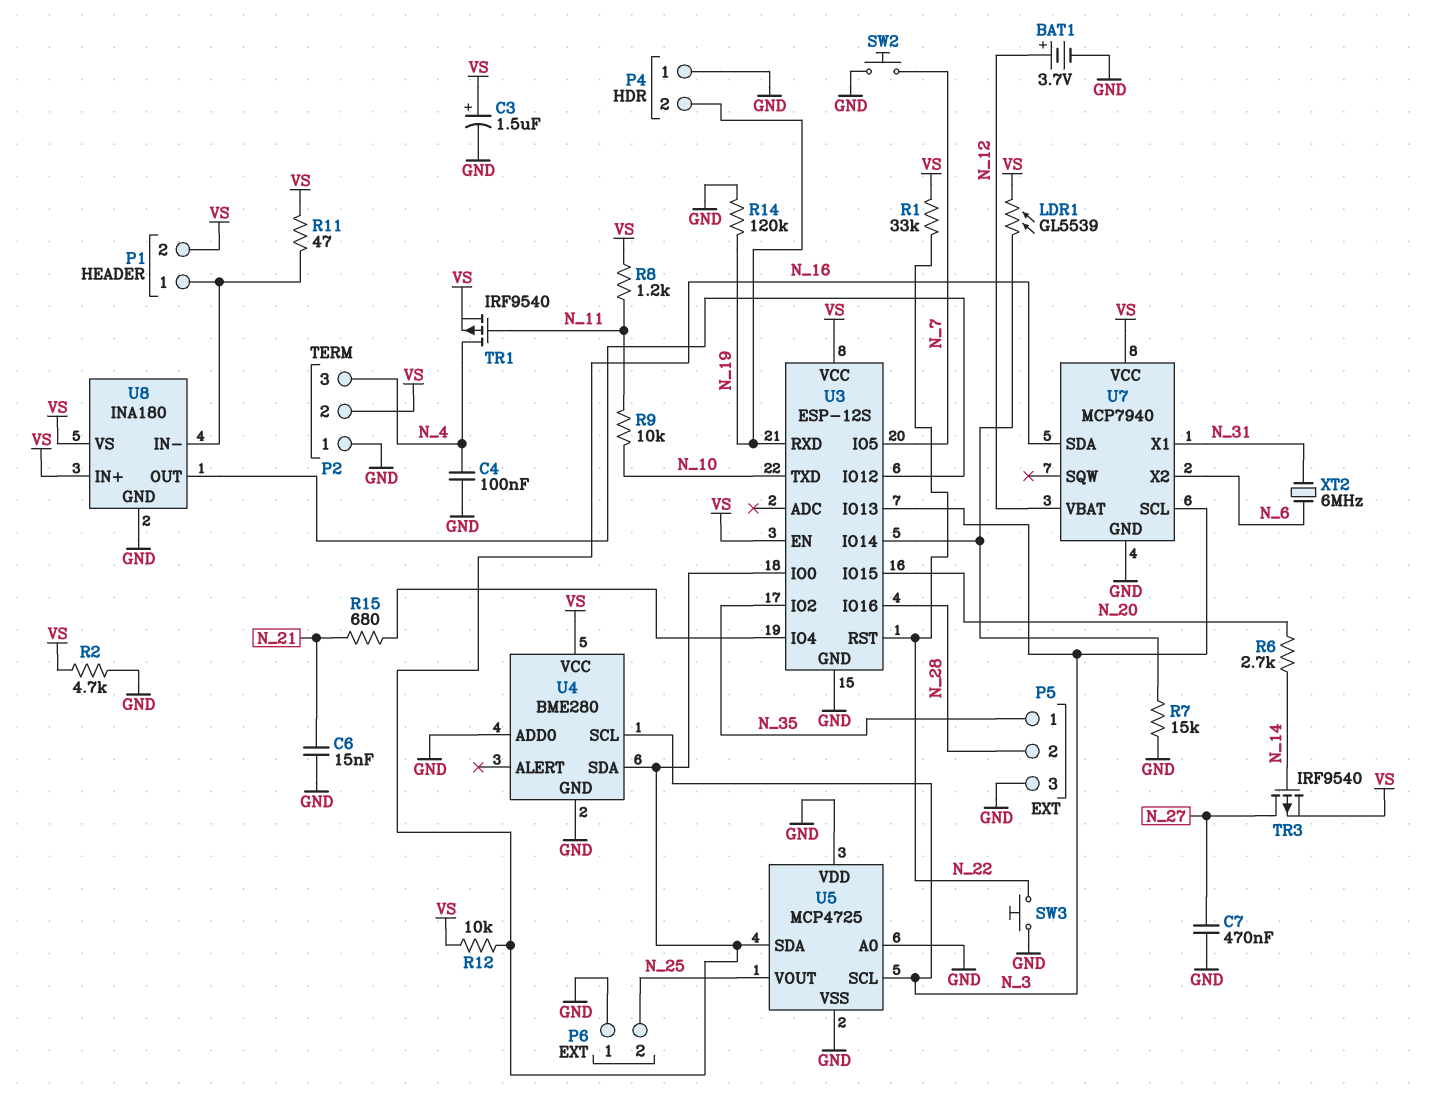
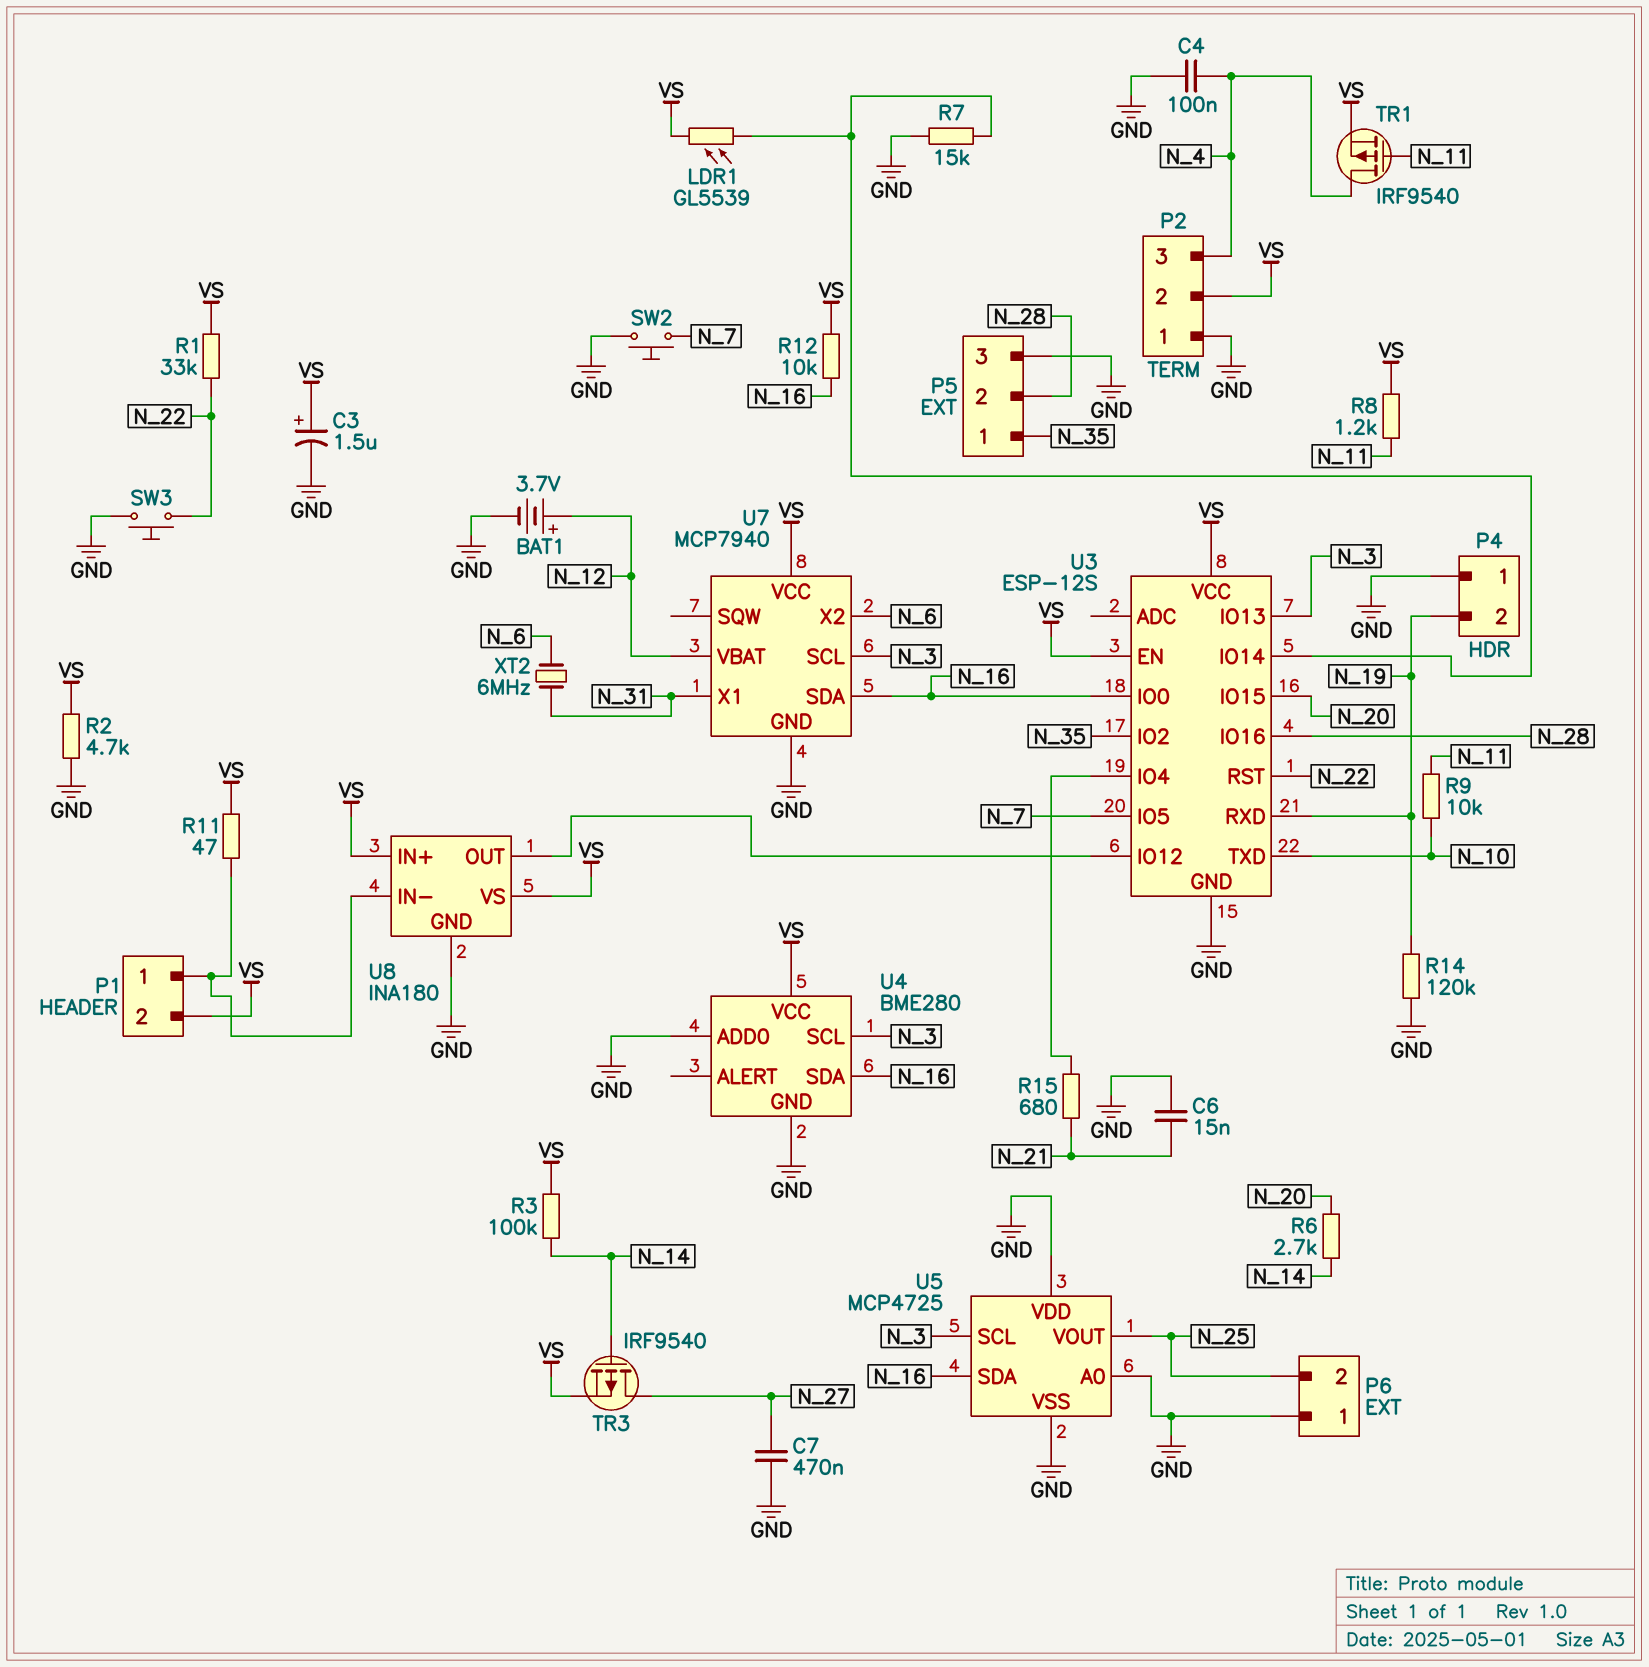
R3: none -> 100k (N_14, VS)

